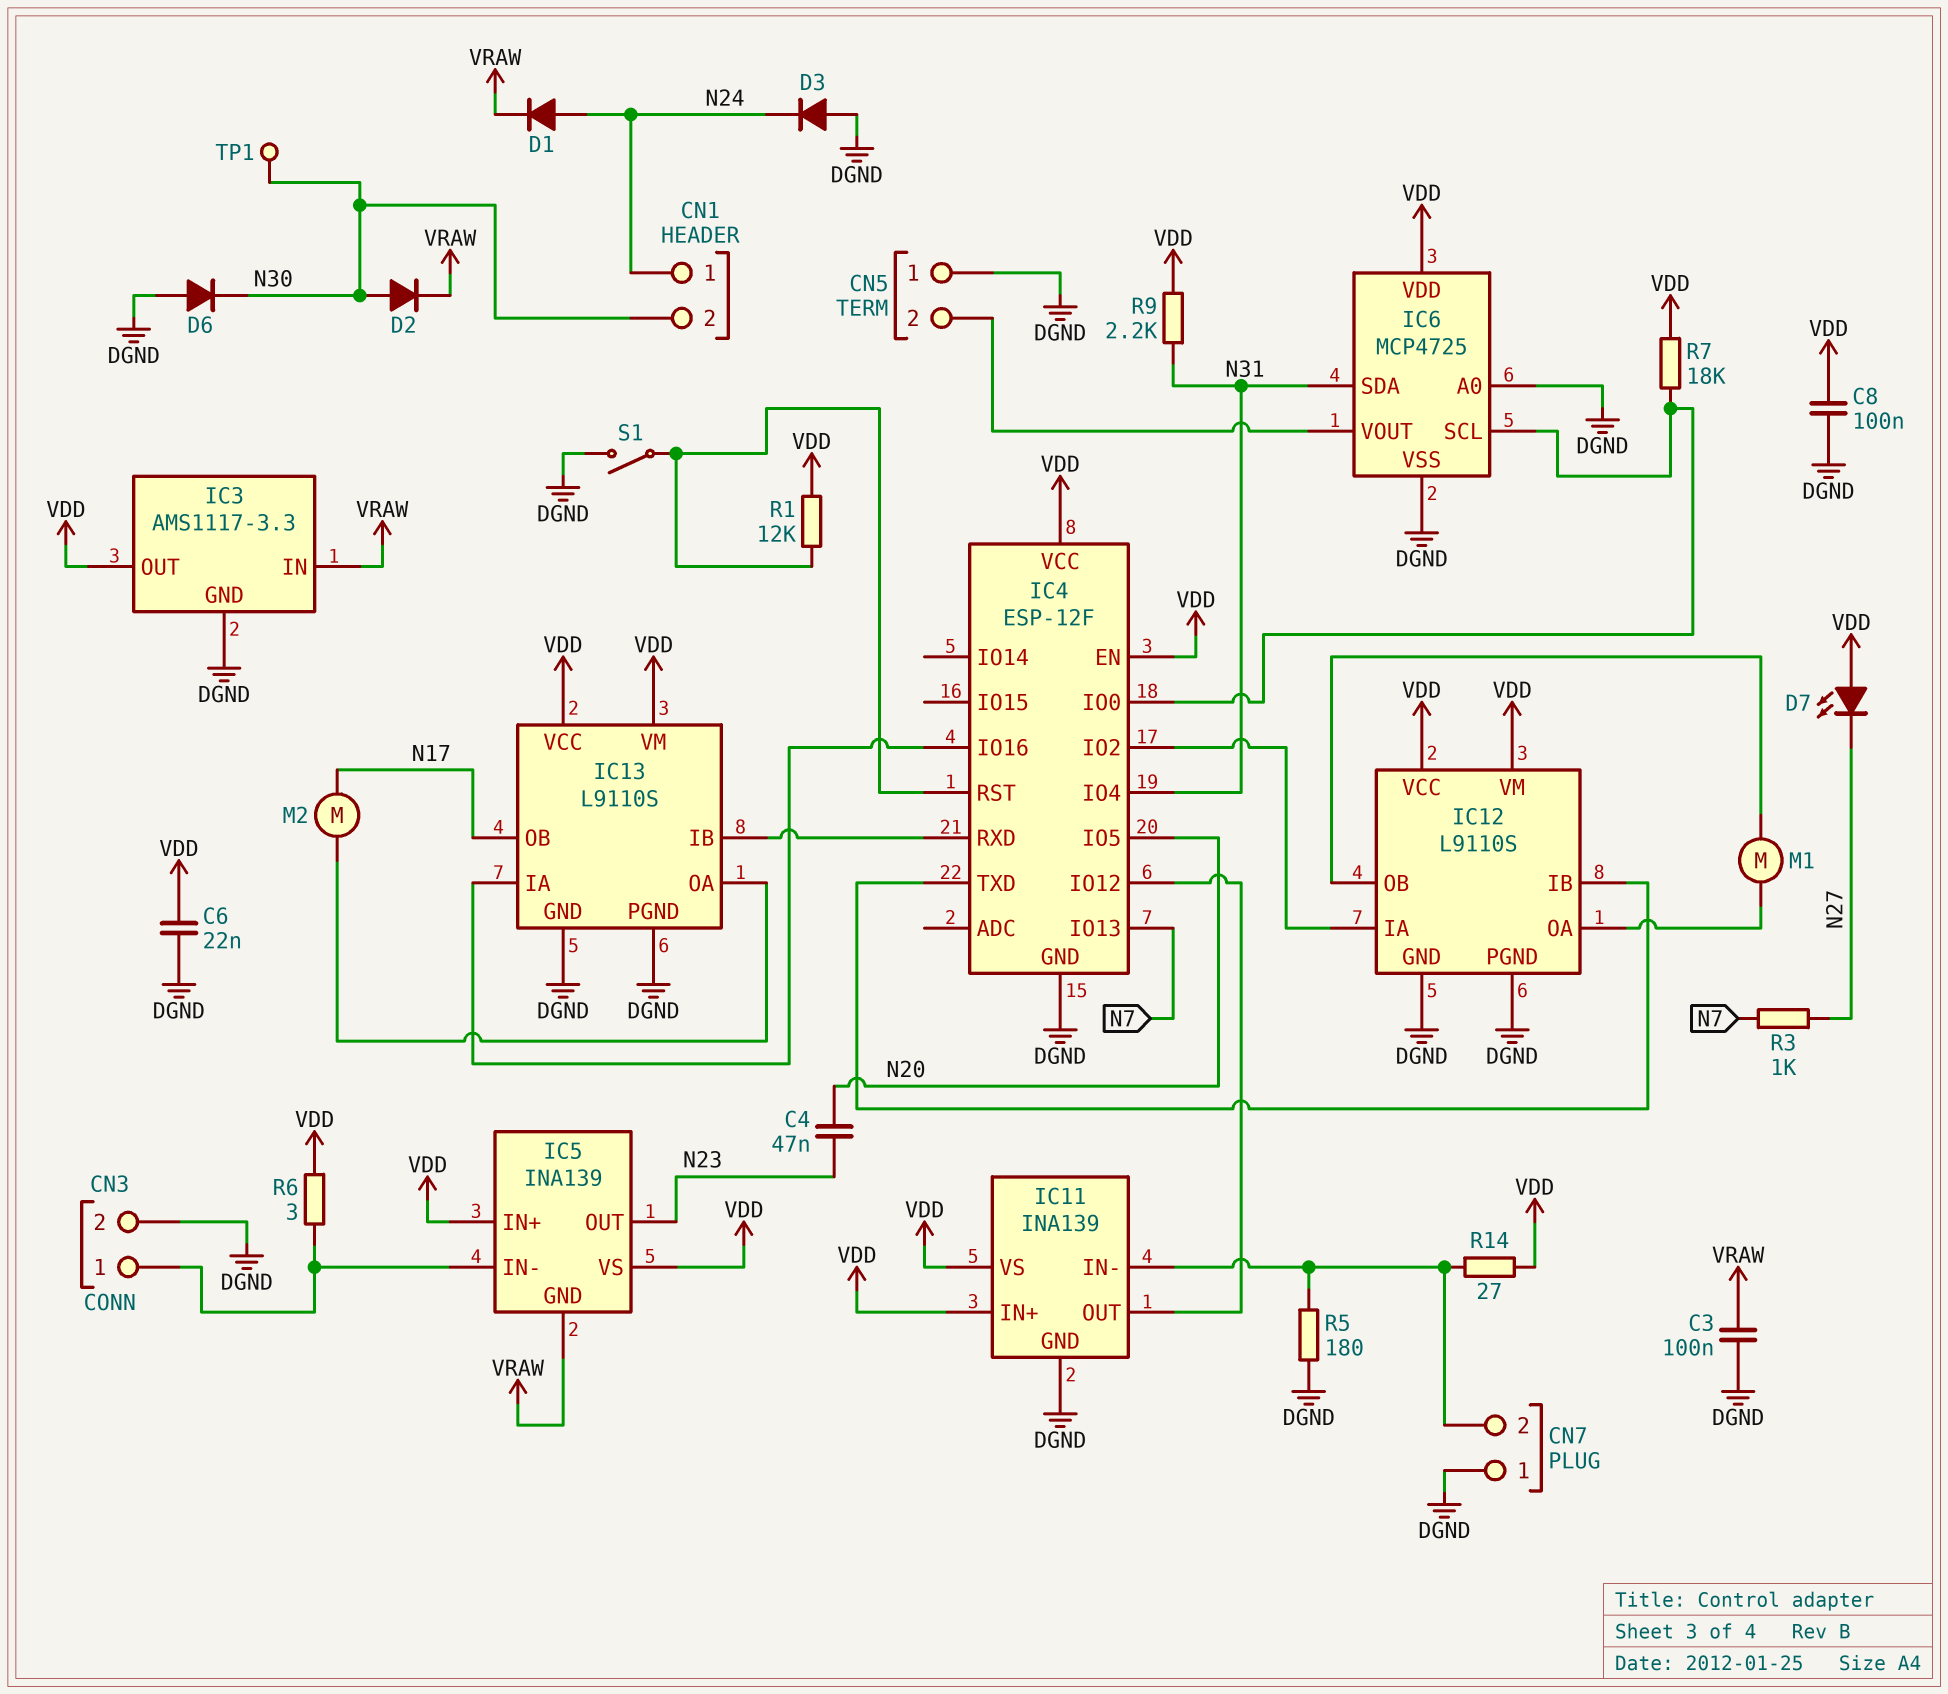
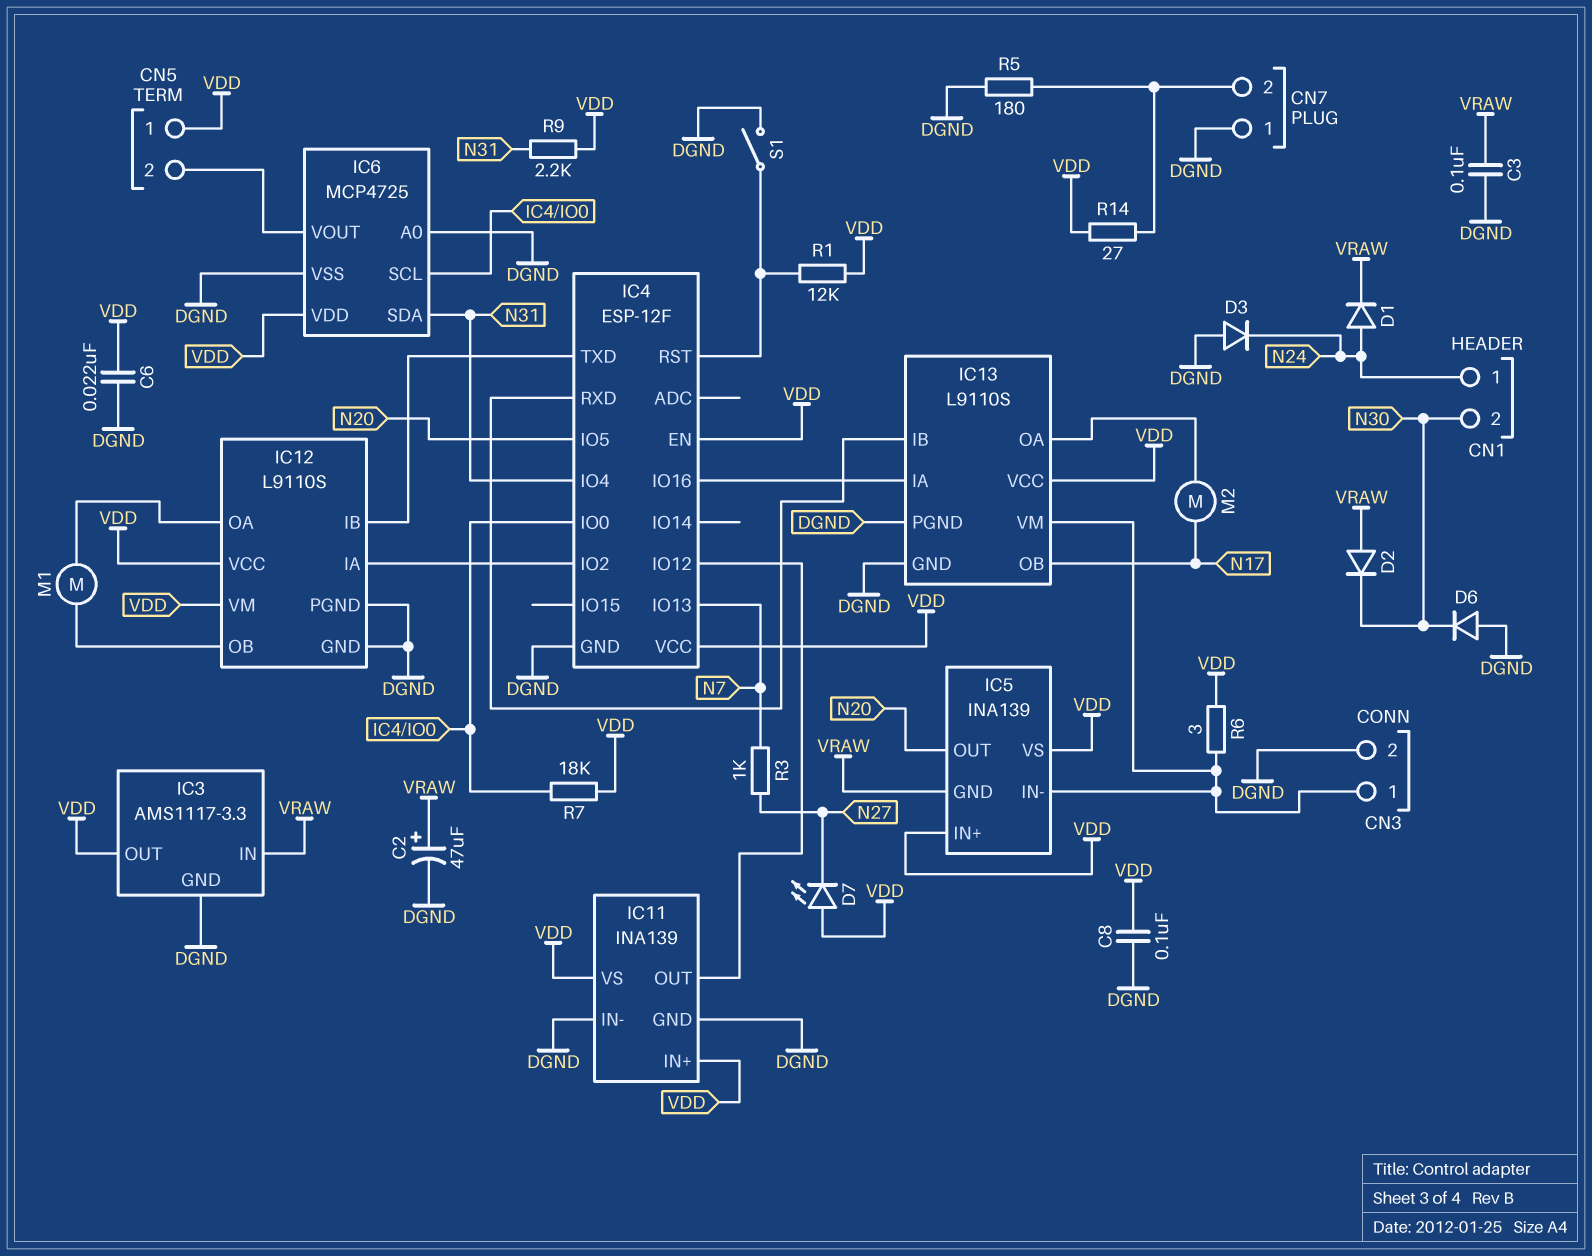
C2: none -> 47uF (plus VRAW, minus DGND)
C4: 47nF (N20, N23) -> none
CN5 pin 1: DGND -> VDD
D2: diode (A N30, K VRAW) -> diode (A VRAW, K N30)
IC5 pin OUT: N23 -> N20
IC11 pin IN-: CN7/2 -> DGND
IC13 pin VM: VDD -> CN3/1
TP1: test point (N30) -> none

